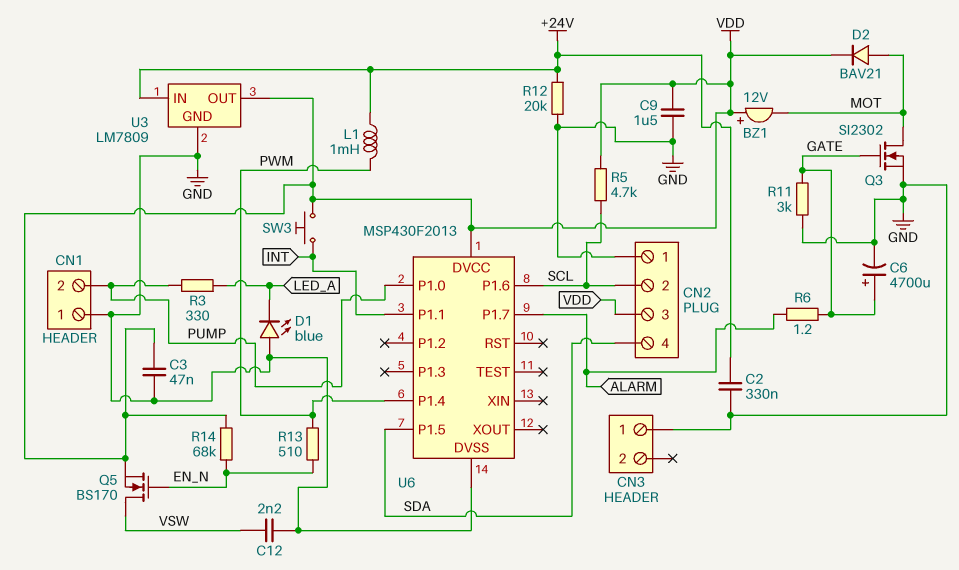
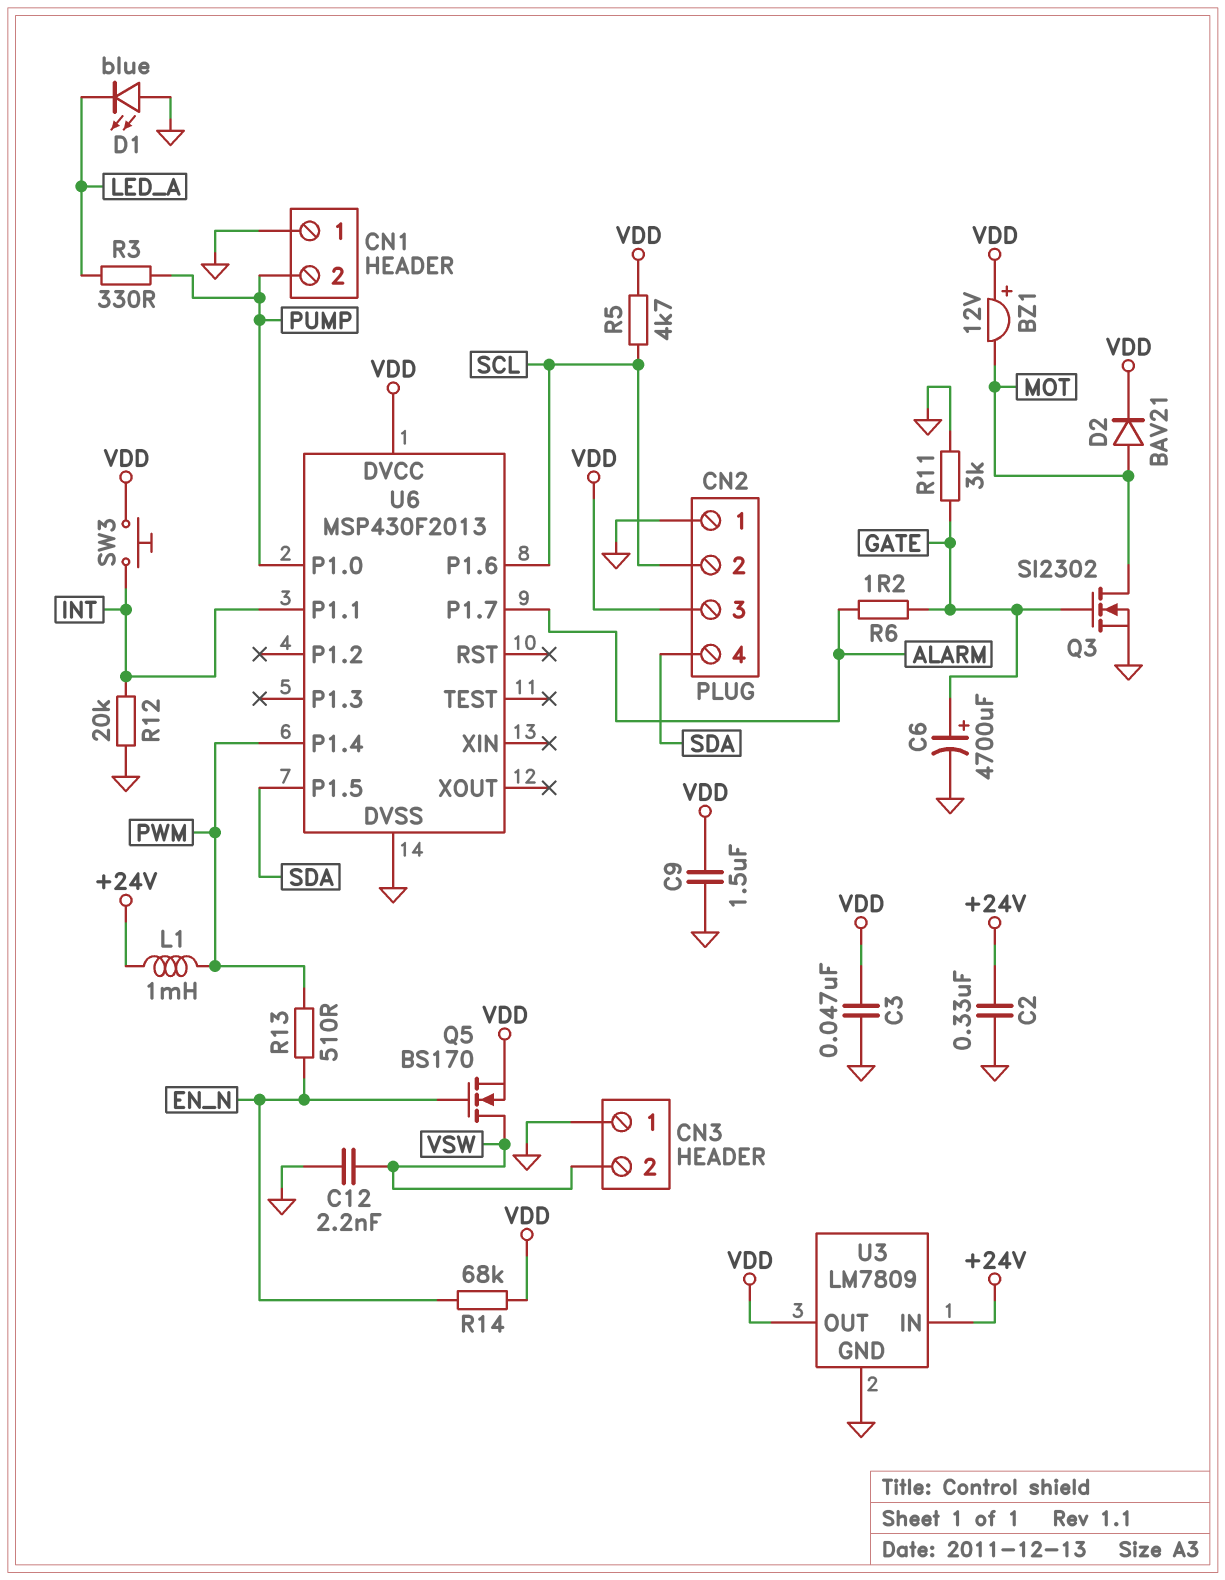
CN3 pin 2: none -> VSW
R12: 20k (+24V, GND) -> 20k (GND, INT)

